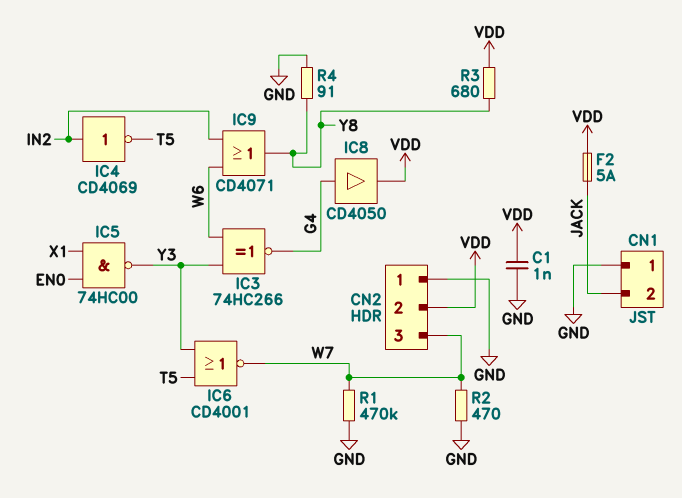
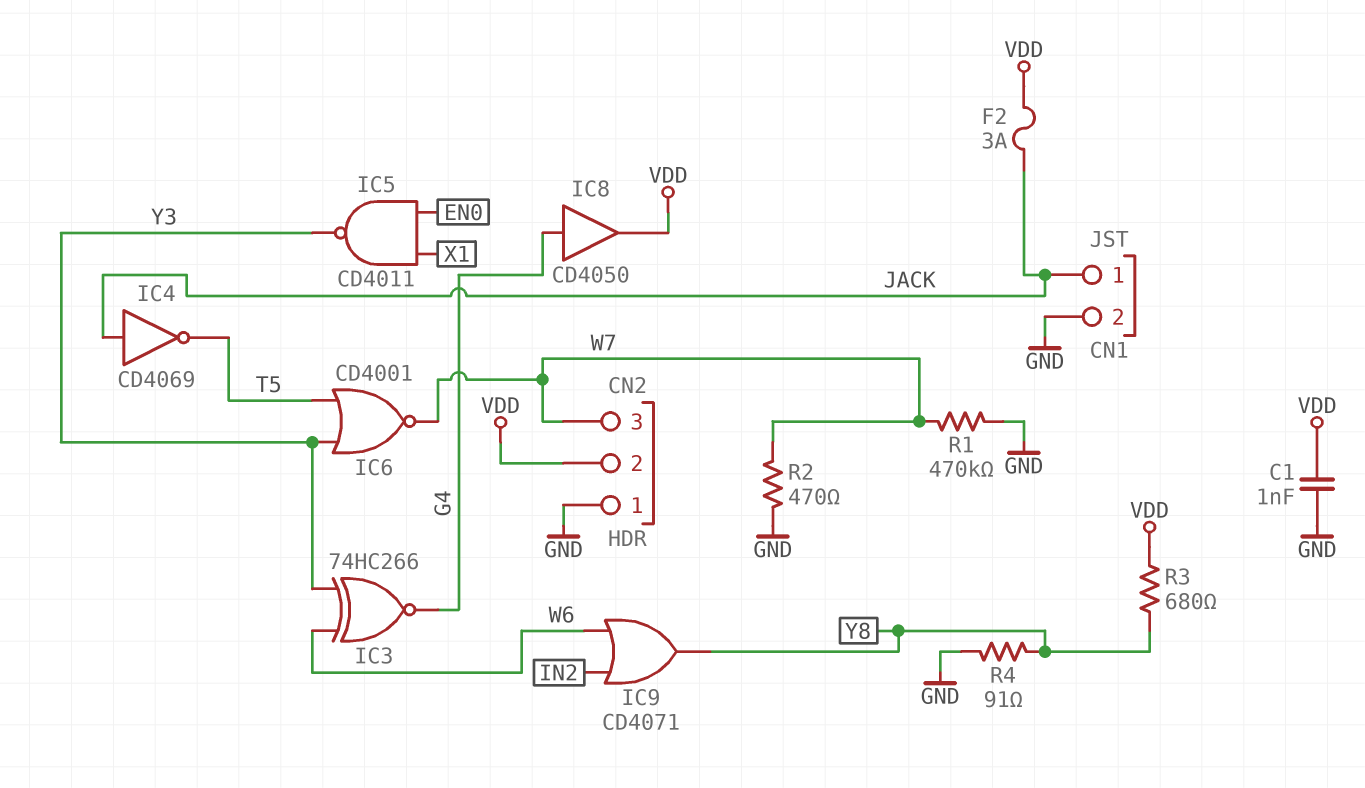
CN1 pin 1: GND -> JACK
CN1 pin 2: JACK -> GND
F2: 5A (JACK, VDD) -> 3A (JACK, VDD)
IC4: NOT CD4069 (in IN2, out T5) -> NOT CD4069 (in JACK, out T5)
IC5: NAND 74HC00 (in EN0, in X1, out Y3) -> NAND CD4011 (in EN0, in X1, out Y3)

